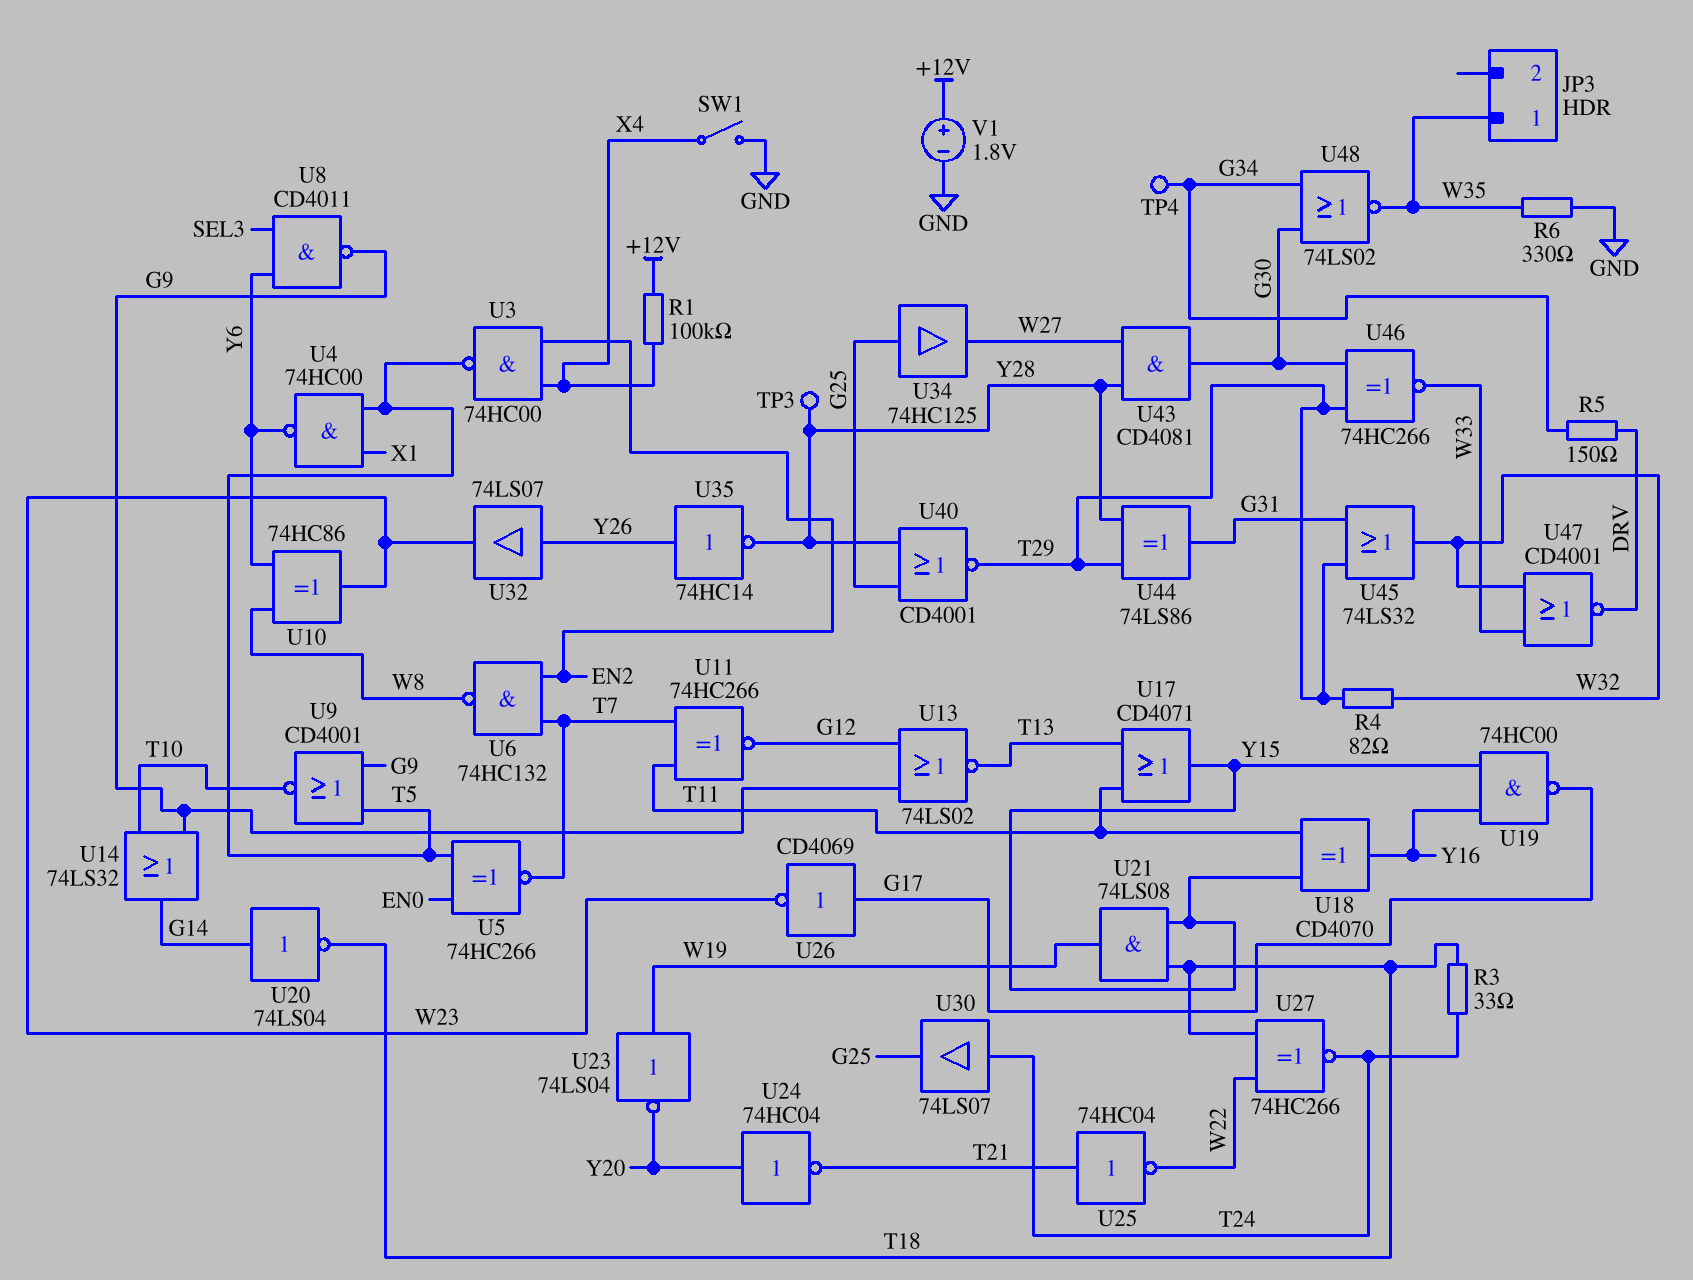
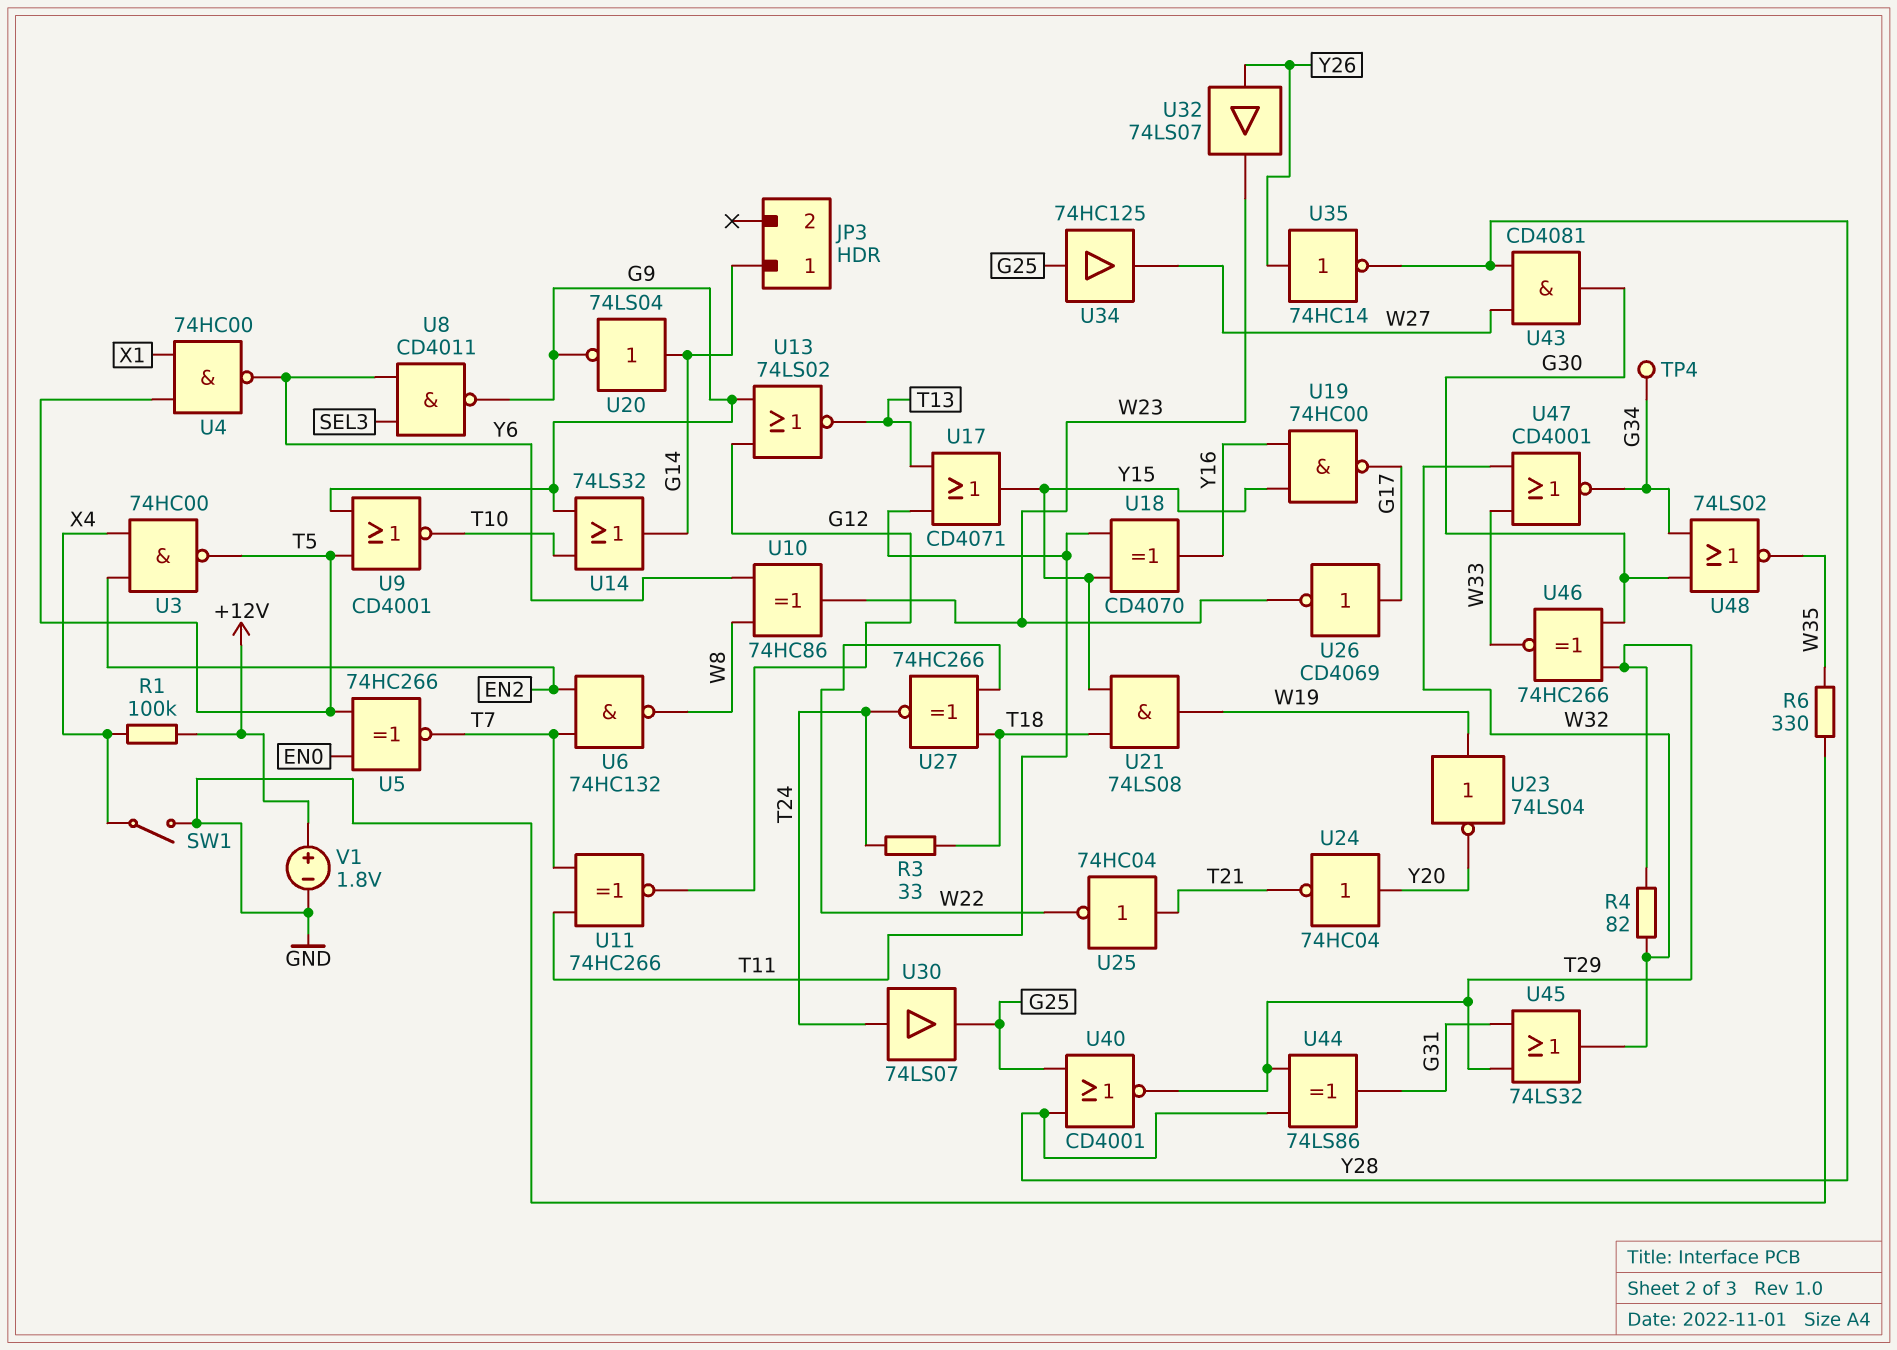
JP3 pin 1: W35 -> G14
R5: 150 (DRV, G34) -> none
TP3: test point (Y28) -> none
U20: NOT 74LS04 (in G14, out T18) -> NOT 74LS04 (in G14, out G9)
U47: NOR CD4001 (in W32, in W33, out DRV) -> NOR CD4001 (in W32, in W33, out G34)

